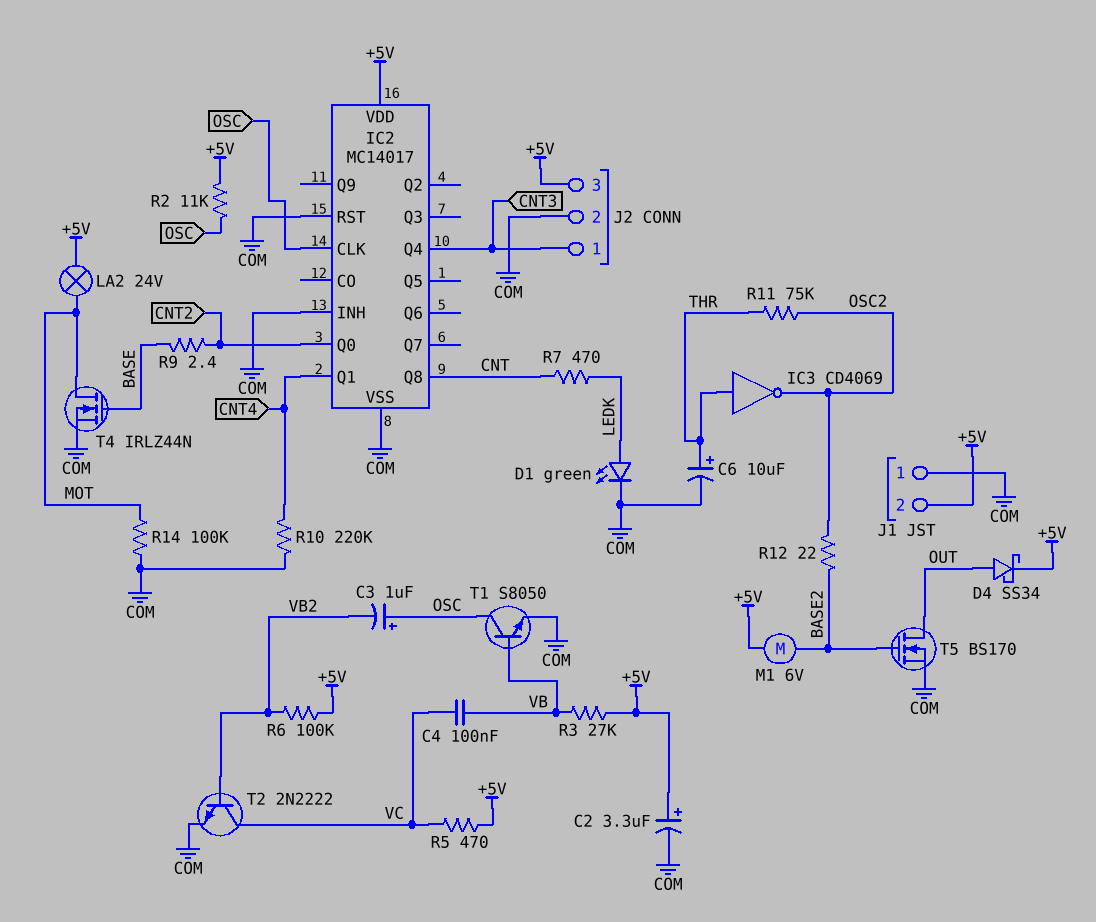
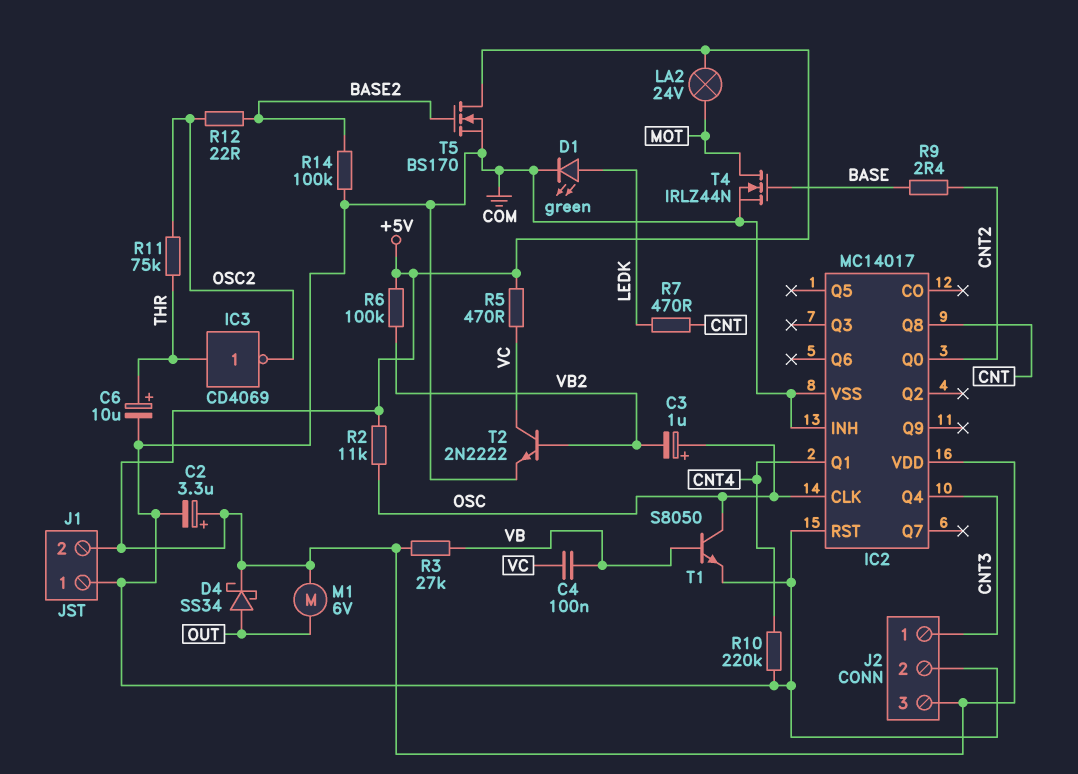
M1: motor 6V (+5V, BASE2) -> motor 6V (+5V, OUT)
R14: 100k (COM, MOT) -> 100k (BASE2, COM)
T5: NMOS BS170 (G BASE2, D OUT, S COM) -> NMOS BS170 (G BASE2, D +5V, S COM)

